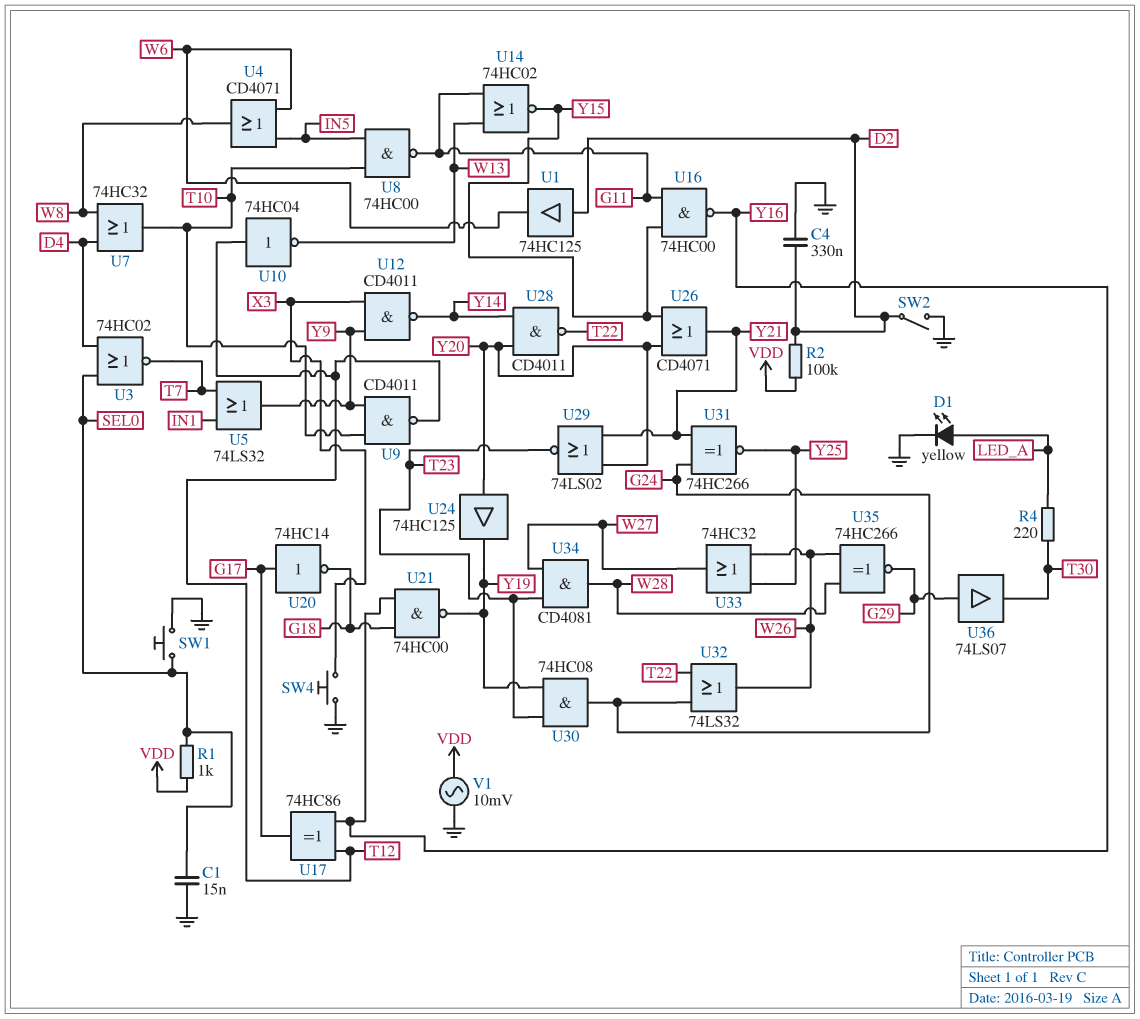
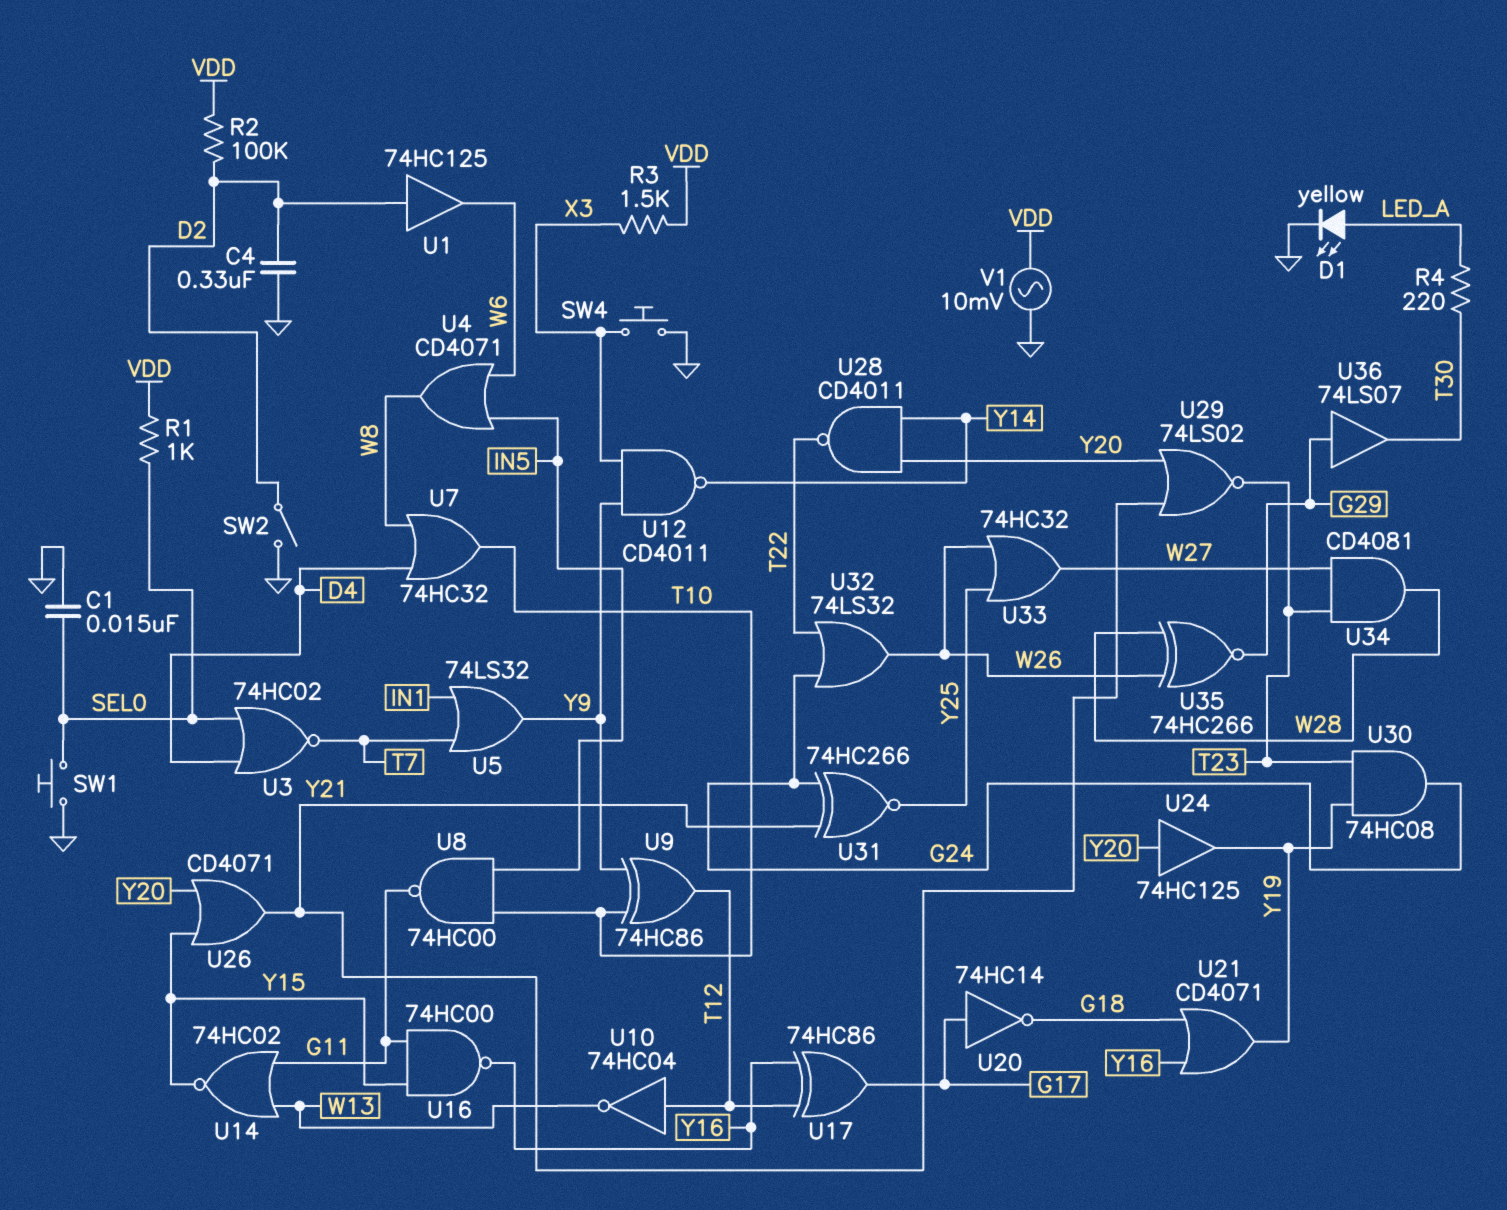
R3: none -> 1.5k (VDD, X3)
U9: NAND CD4011 (in T10, in Y9, out T12) -> XOR 74HC86 (in T10, in Y9, out T12)
U21: NAND 74HC00 (in G18, in Y16, out Y19) -> OR CD4071 (in G18, in Y16, out Y19)

